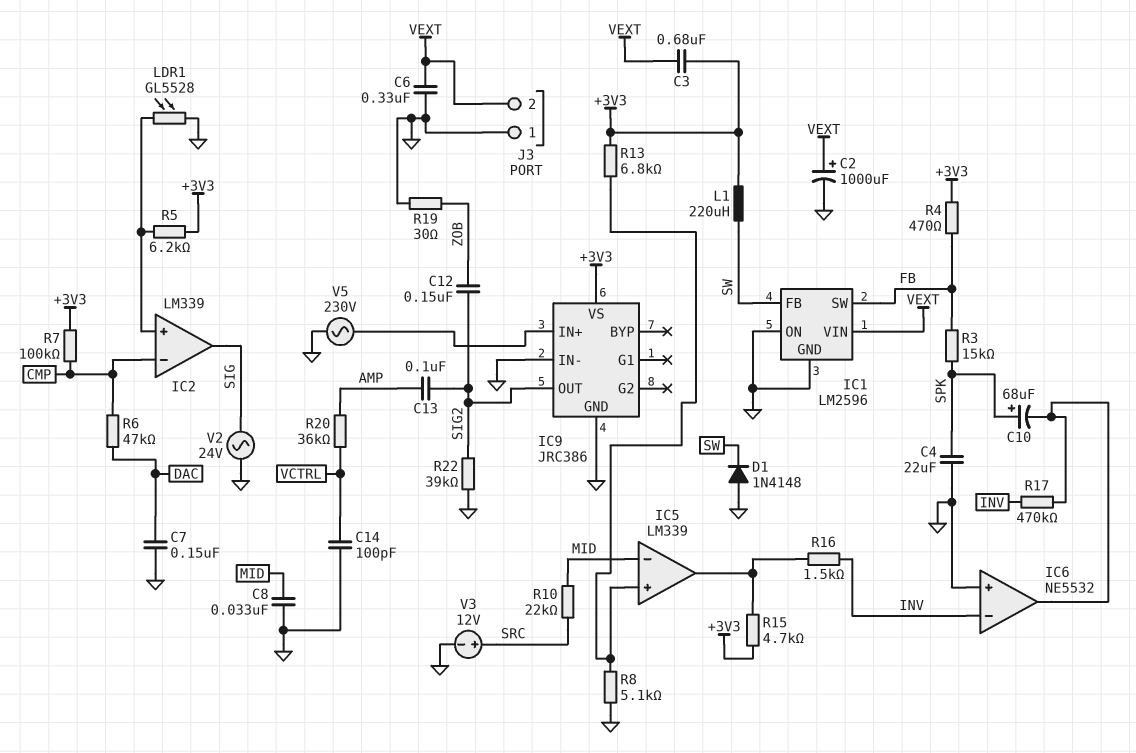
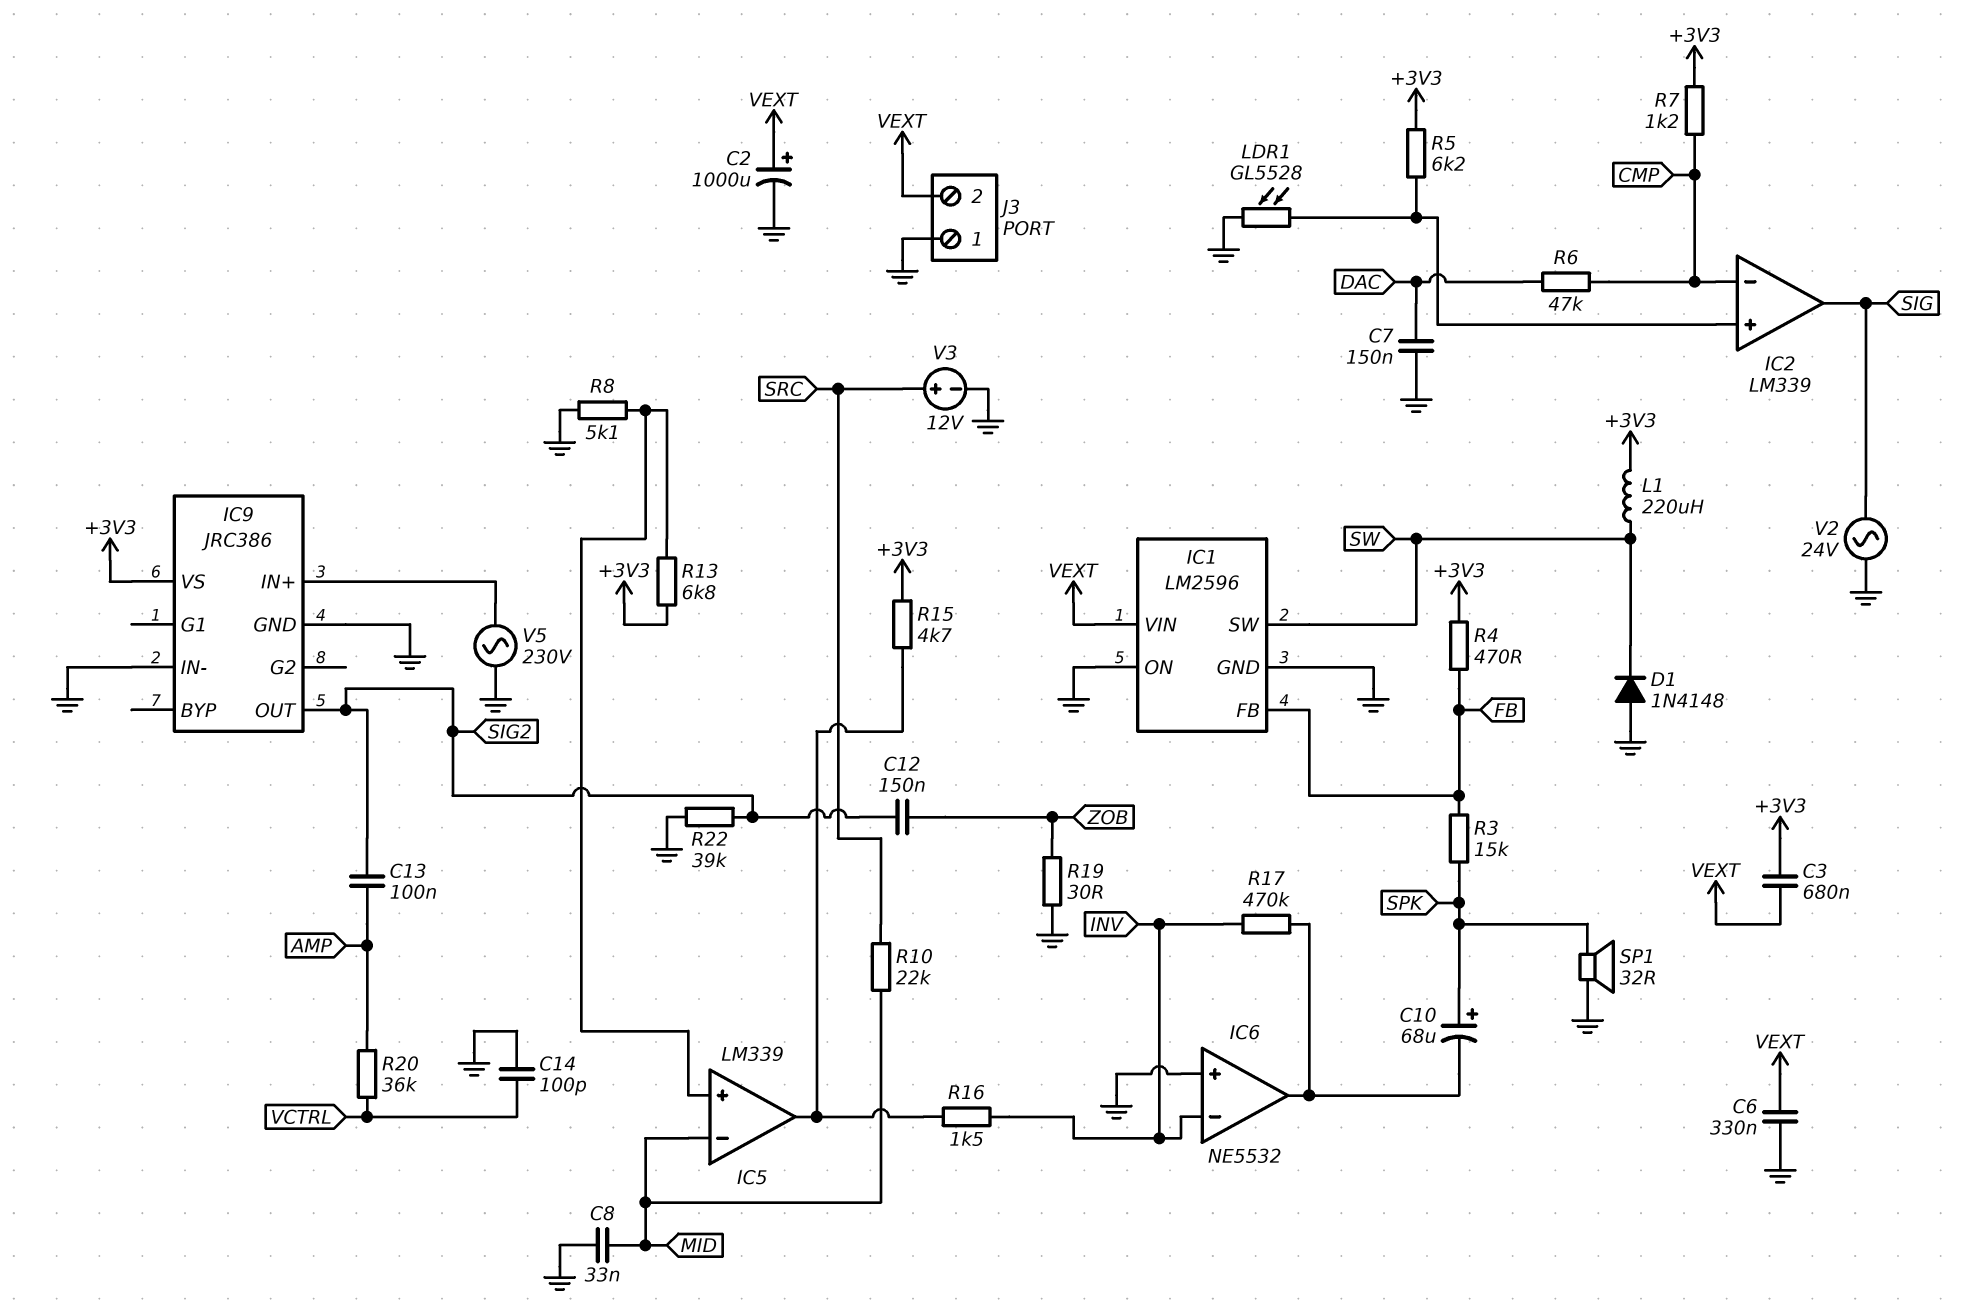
C4: 22uF (GND, SPK) -> none
IC1 pin FB: SW -> FB
IC1 pin SW: FB -> SW
R7: 100k (+3V3, CMP) -> 1.2k (+3V3, CMP)
SP1: none -> speaker 32R (GND, SPK)

